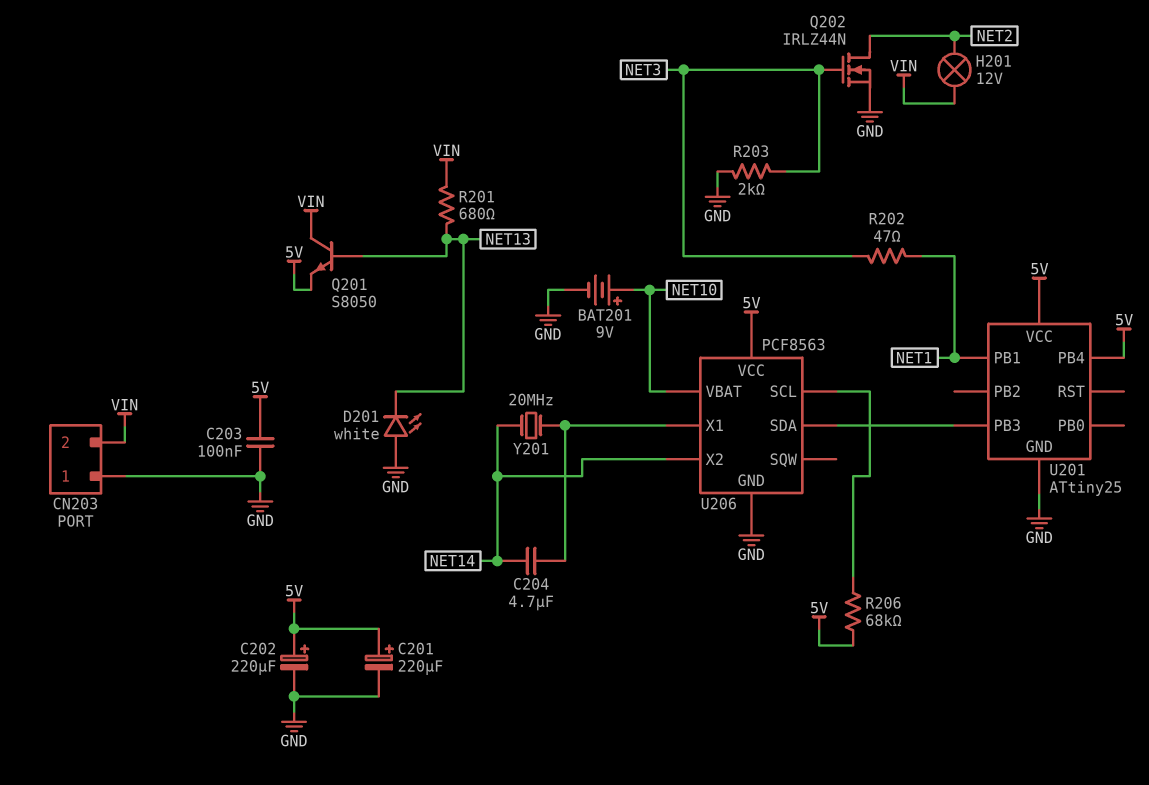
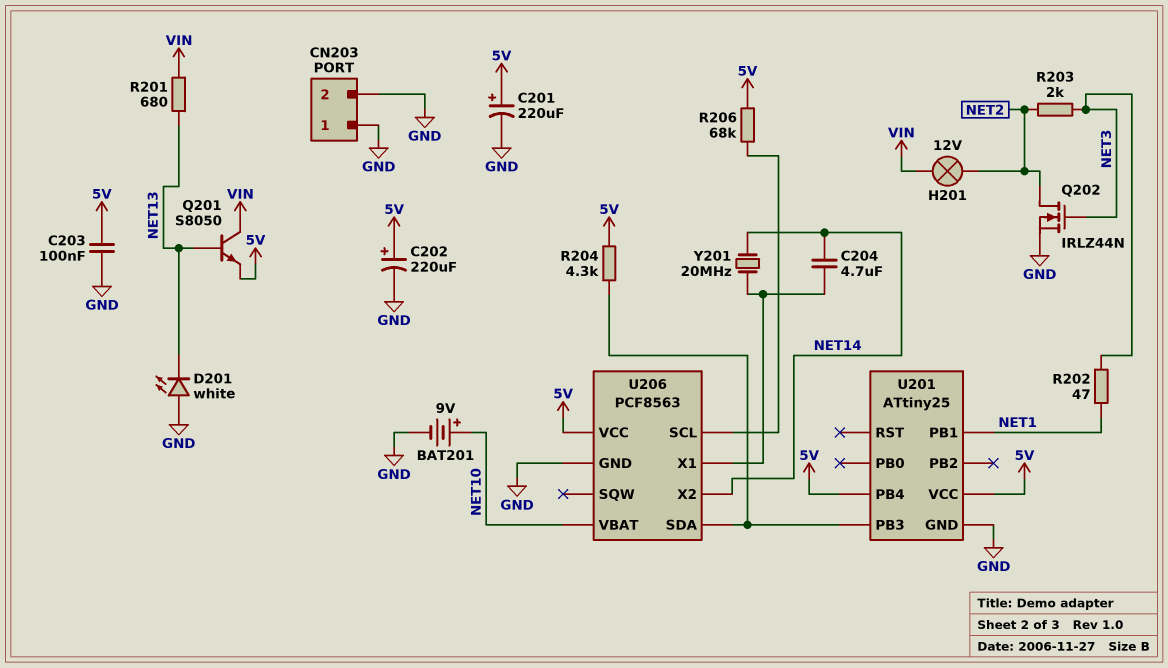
CN203 pin 2: VIN -> GND
R203: 2k (GND, NET3) -> 2k (NET2, NET3)
R204: none -> 4.3k (5V, U201/PB3)

